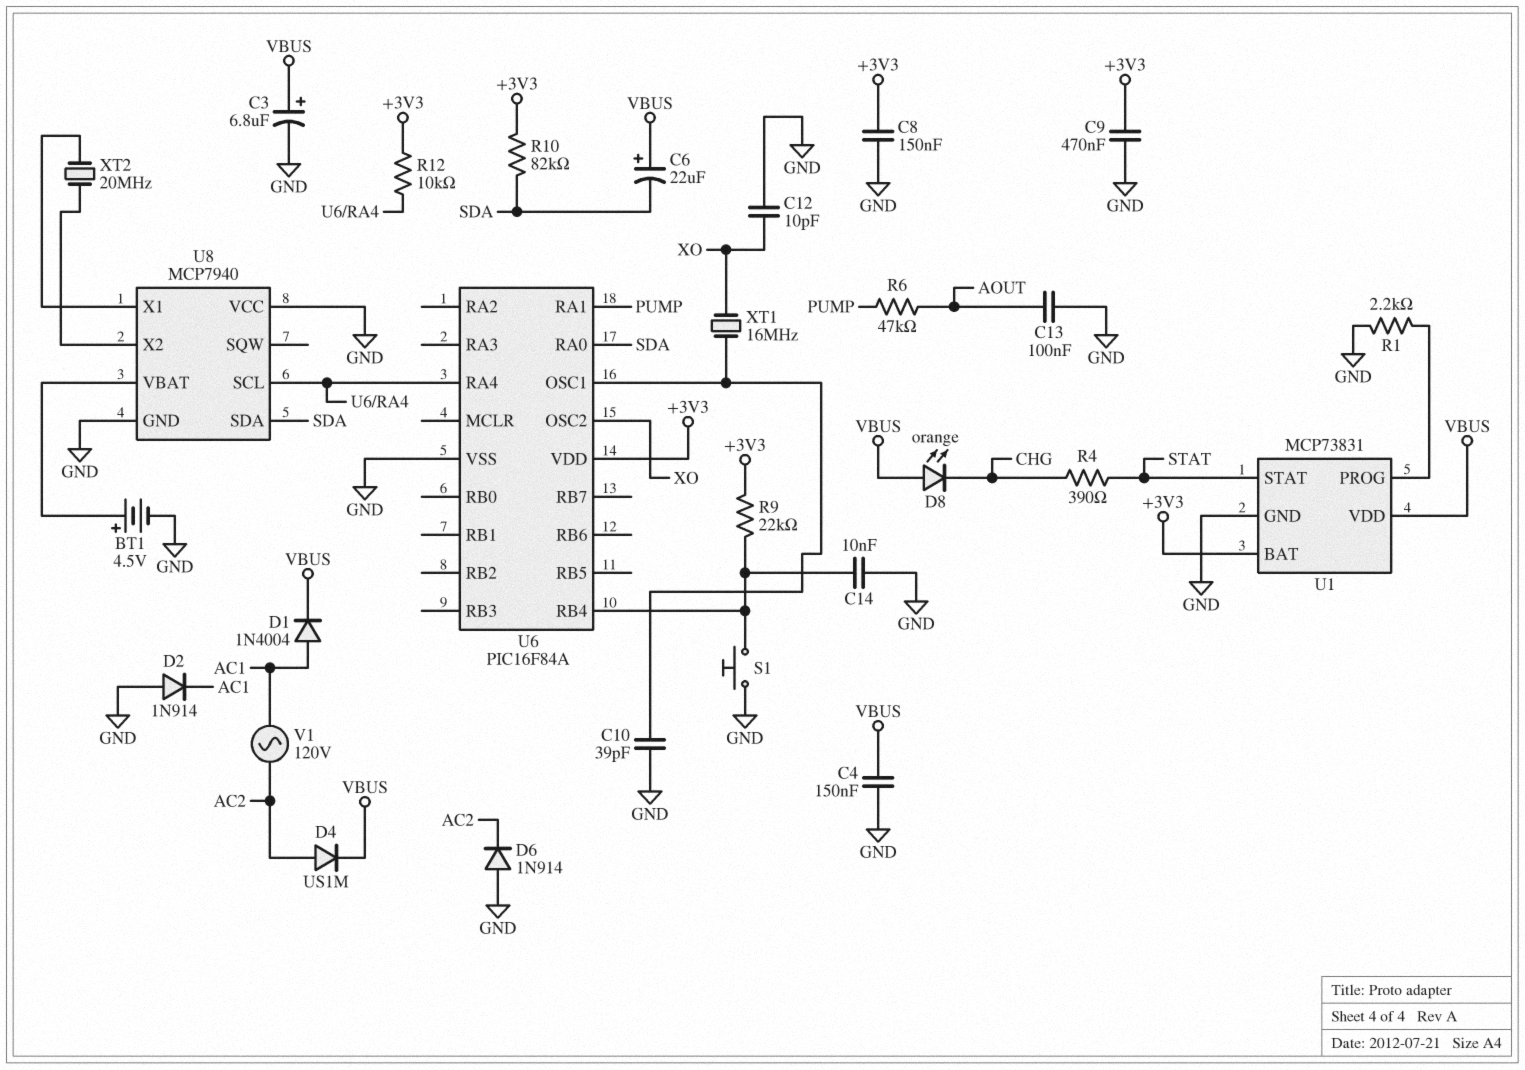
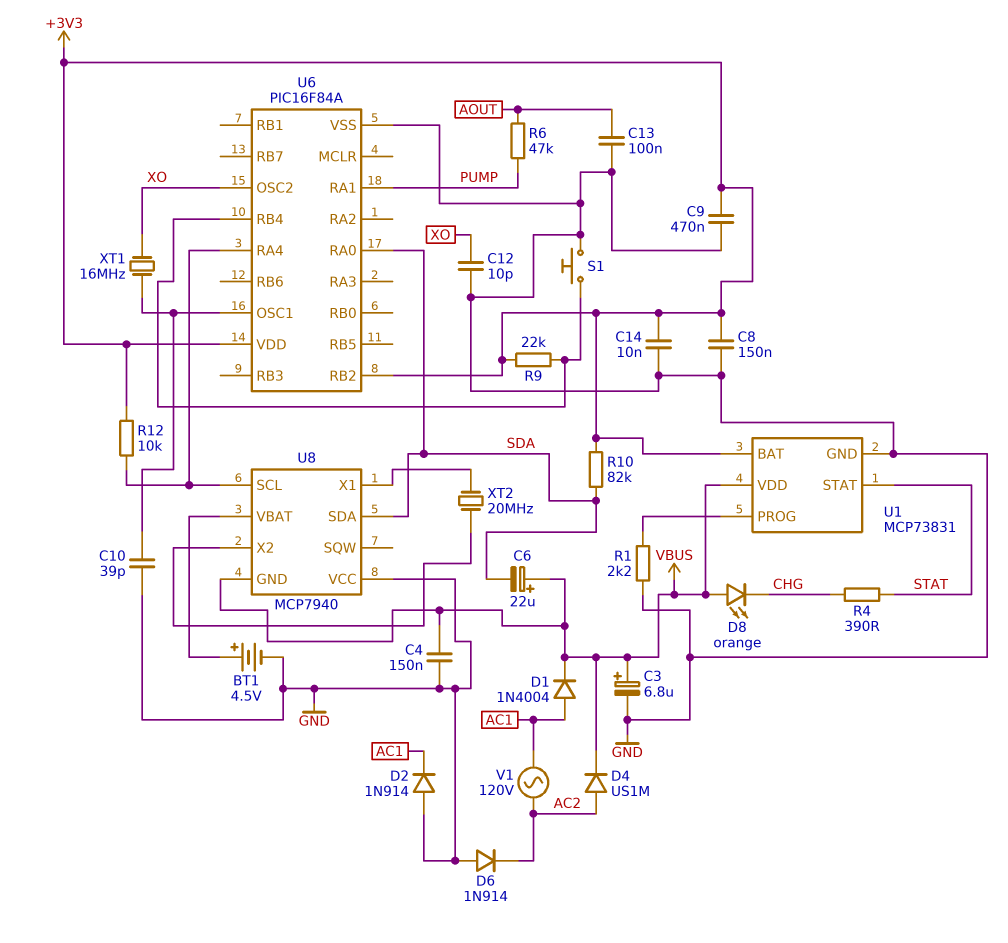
C14: 10nF (GND, U6/RB4) -> 10nF (+3V3, GND)
U6 pin RB2: none -> +3V3
U8 pin GND: GND -> VBUS

